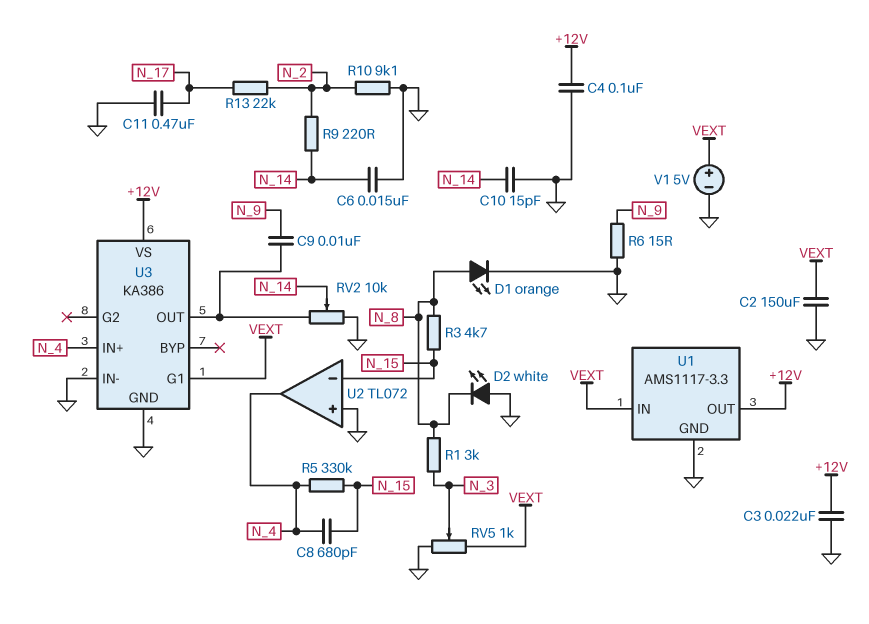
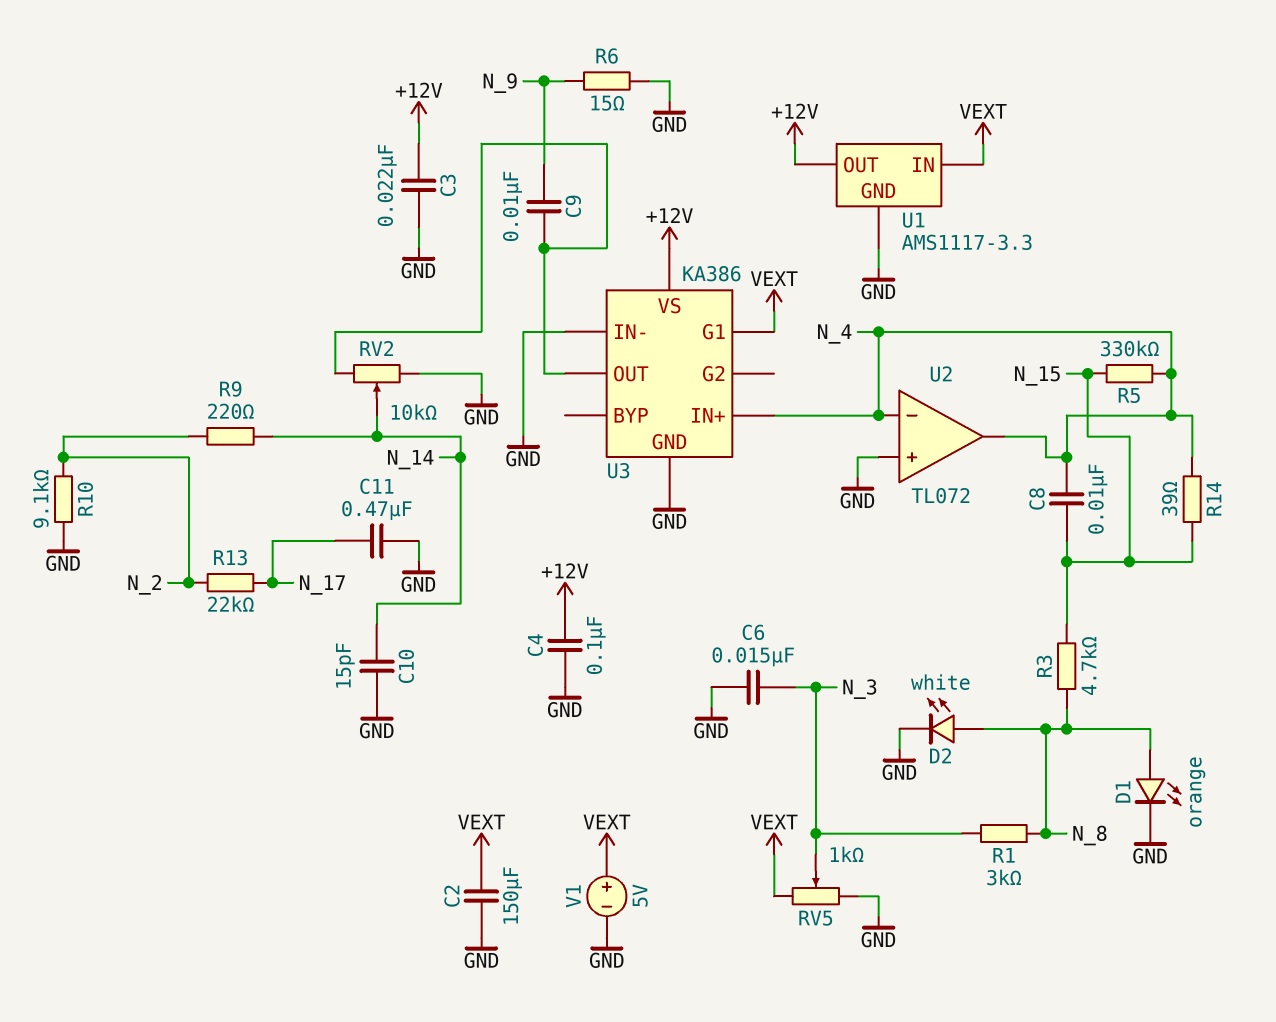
C6: 15nF (GND, N_14) -> 15nF (GND, N_3)
C8: 680pF (N_4, N_15) -> 10nF (N_4, N_15)
D2: LED white (A GND, K N_8) -> LED white (A N_8, K GND)
R14: none -> 39 (N_4, N_15)
U2 pin in-: N_15 -> N_4

